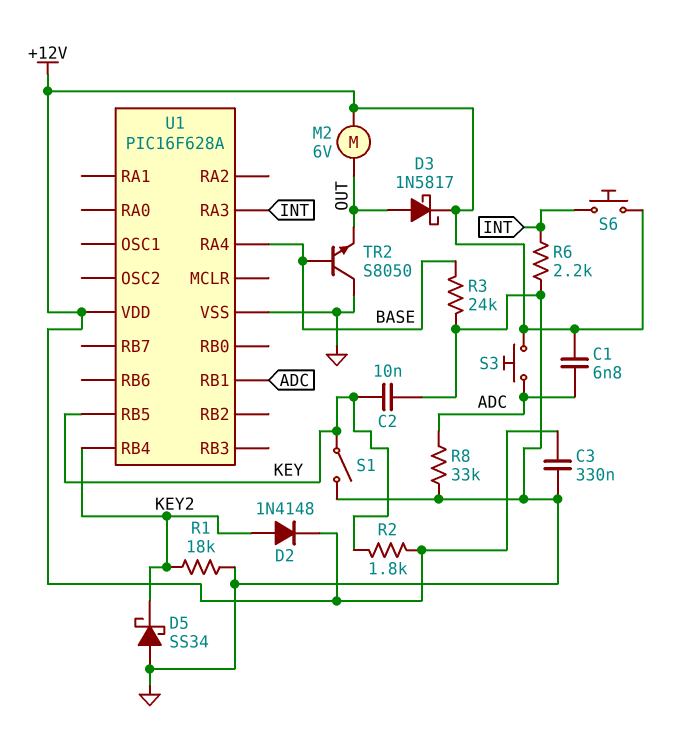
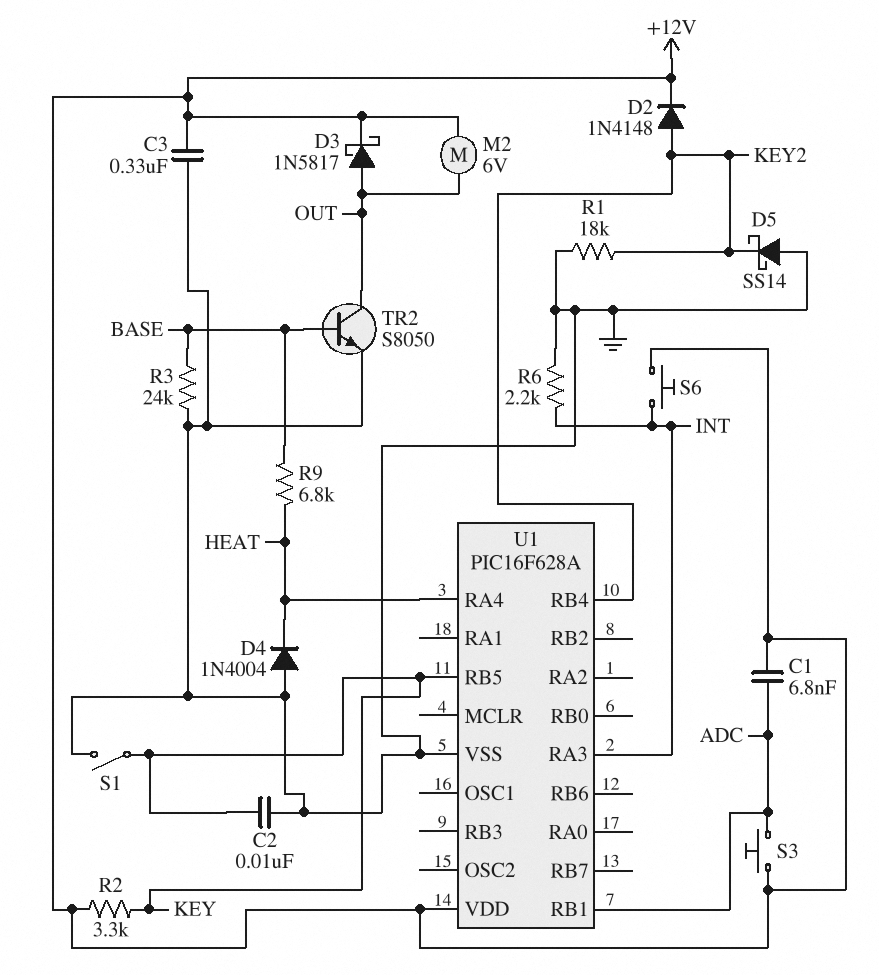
D4: none -> diode 1N4004 (A GND, K HEAT)
D5: schottky SS34 (A GND, K KEY2) -> schottky SS14 (A GND, K KEY2)
R2: 1.8k (+12V, KEY) -> 3.3k (+12V, KEY)
R8: 33k (ADC, GND) -> none
R9: none -> 6.8k (BASE, HEAT)
TR2: NPN S8050 (B BASE, C GND, E OUT) -> NPN S8050 (B BASE, C OUT, E GND)
U1 pin RA4: BASE -> HEAT

